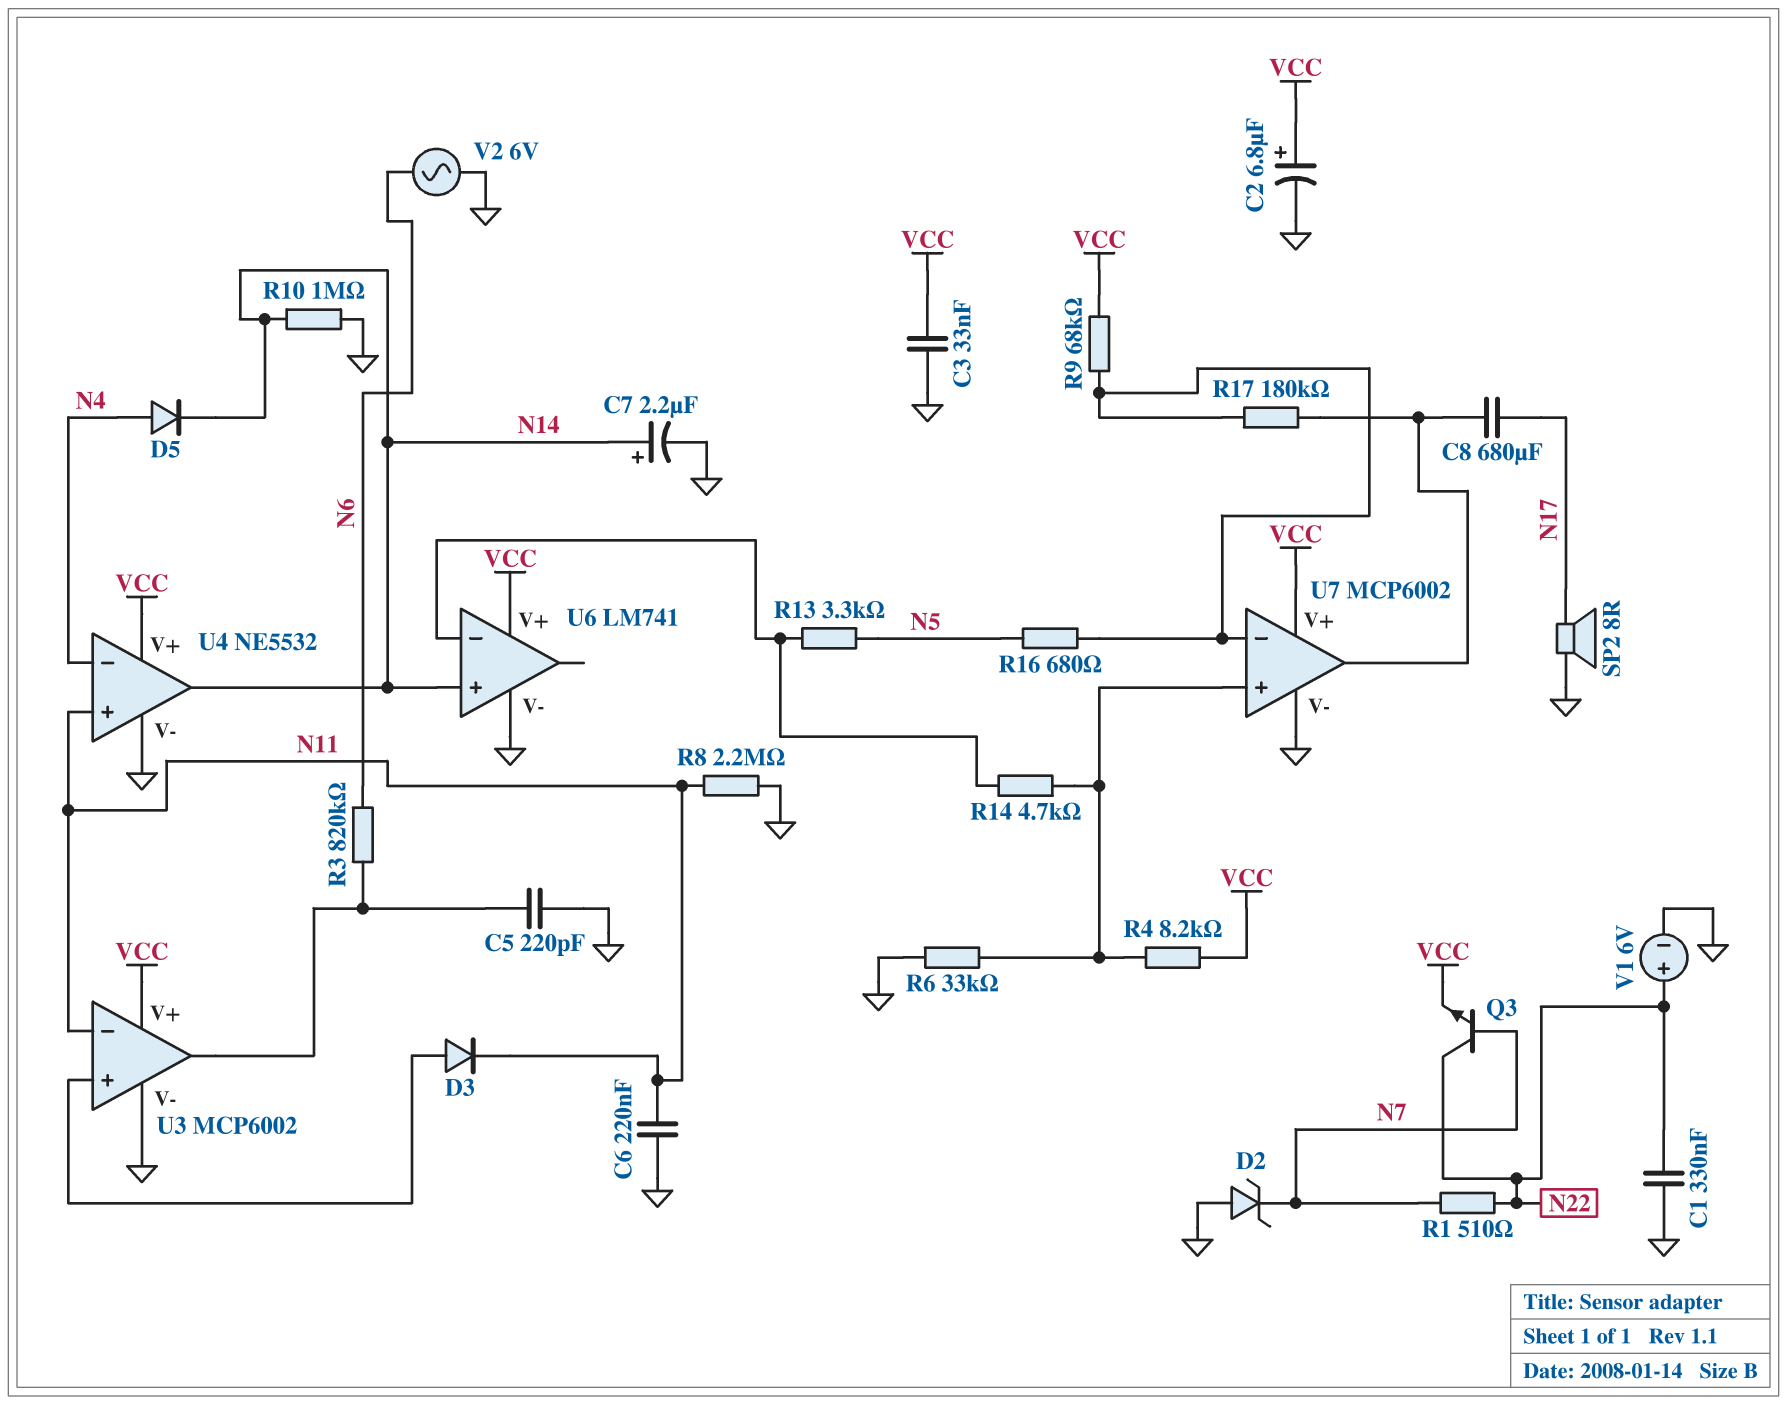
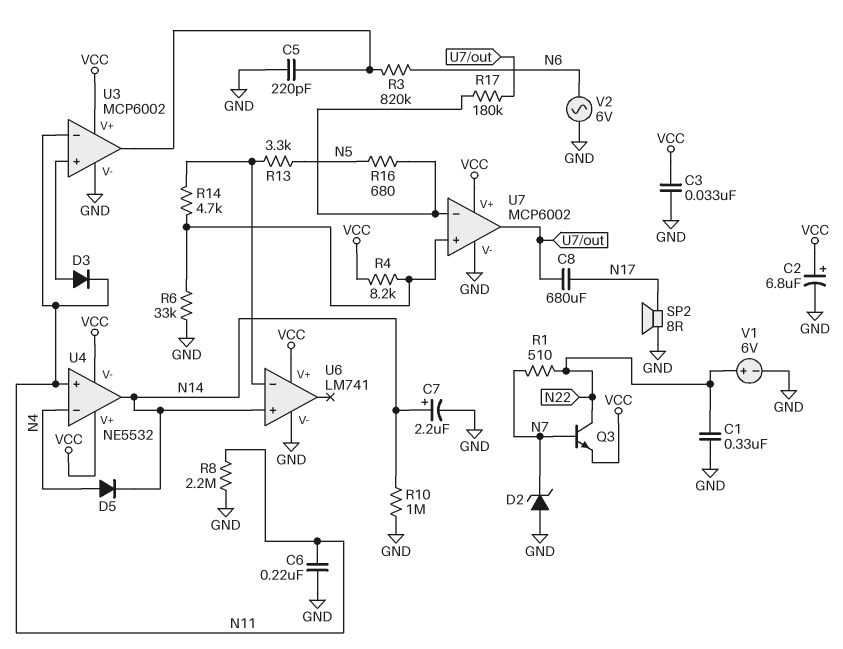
R9: 68k (U7/in-, VCC) -> none
U4 pin V-: GND -> VCC

